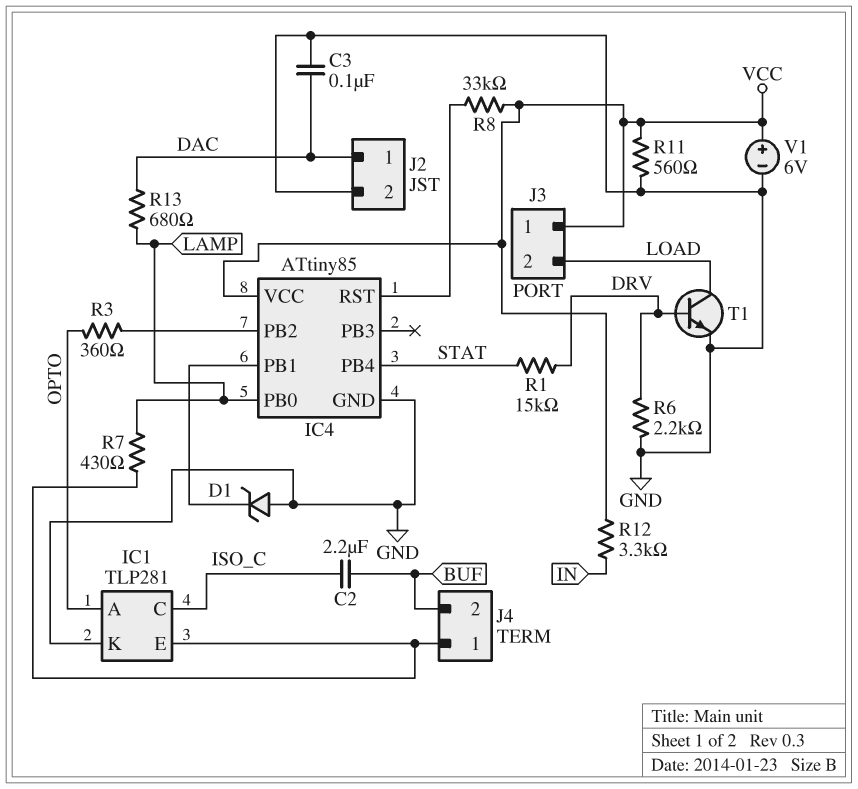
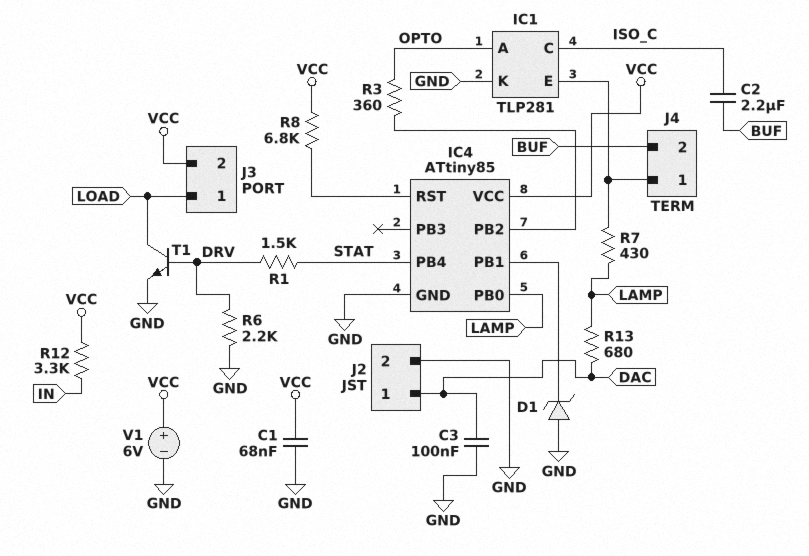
C1: none -> 68nF (GND, VCC)
J3 pin 1: VCC -> LOAD
J3 pin 2: LOAD -> VCC
R1: 15k (DRV, STAT) -> 1.5k (DRV, STAT)
R8: 33k (IC4/RST, VCC) -> 6.8k (IC4/RST, VCC)
R11: 560 (GND, VCC) -> none

